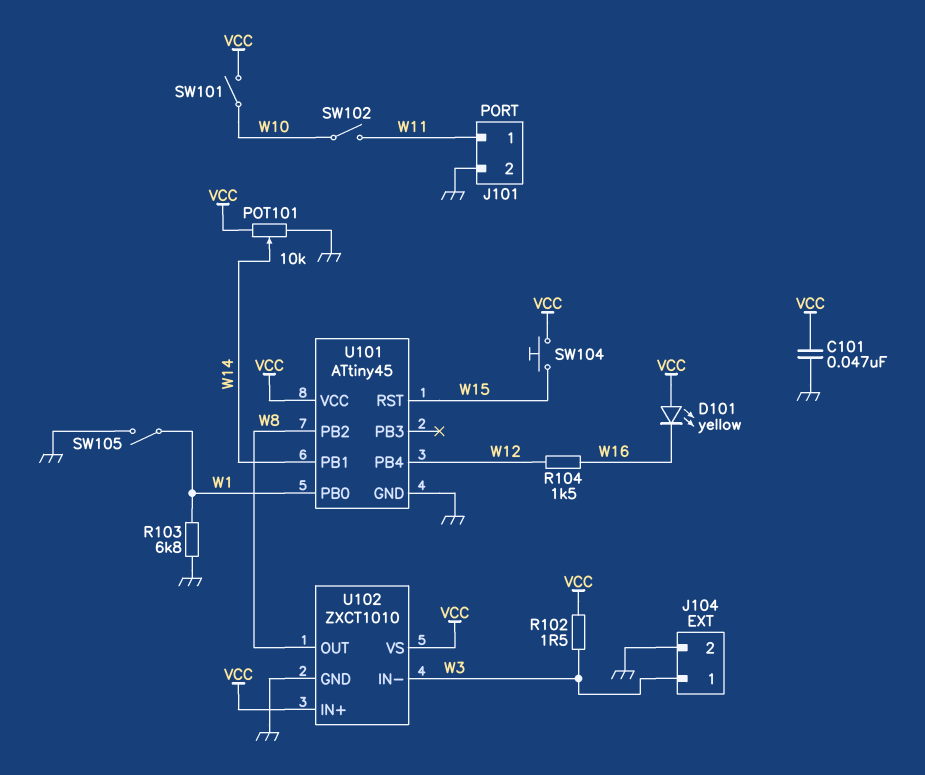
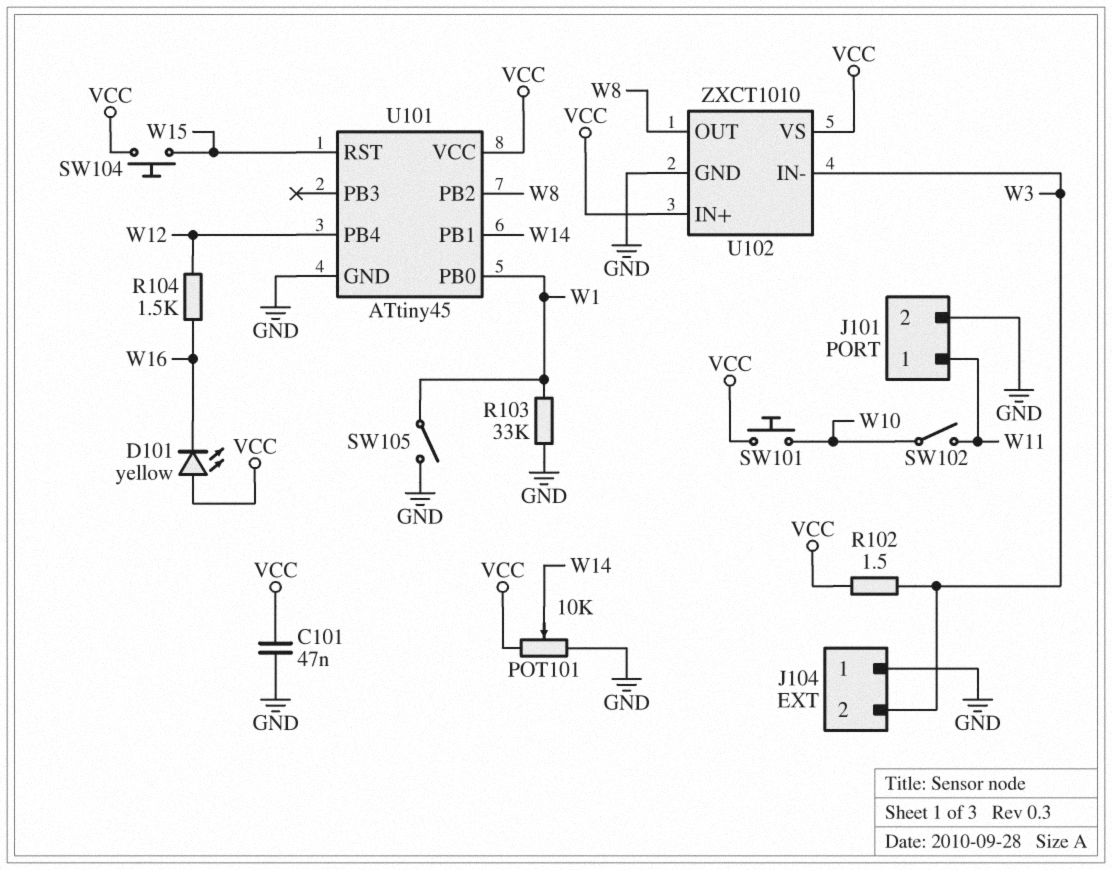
J104 pin 1: W3 -> GND
J104 pin 2: GND -> W3
R103: 6.8k (GND, W1) -> 33k (GND, W1)
SW101: switch (VCC, W10) -> button (VCC, W10)

